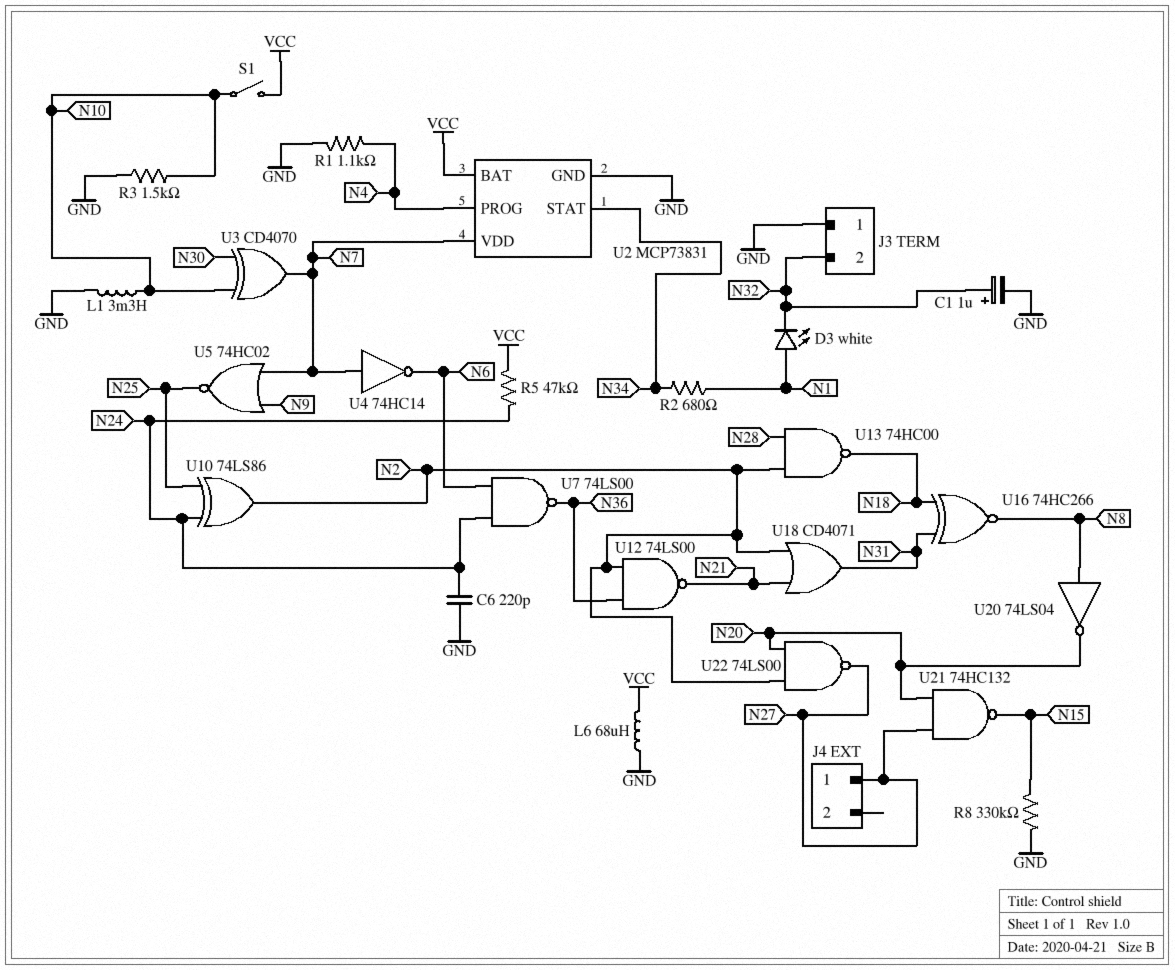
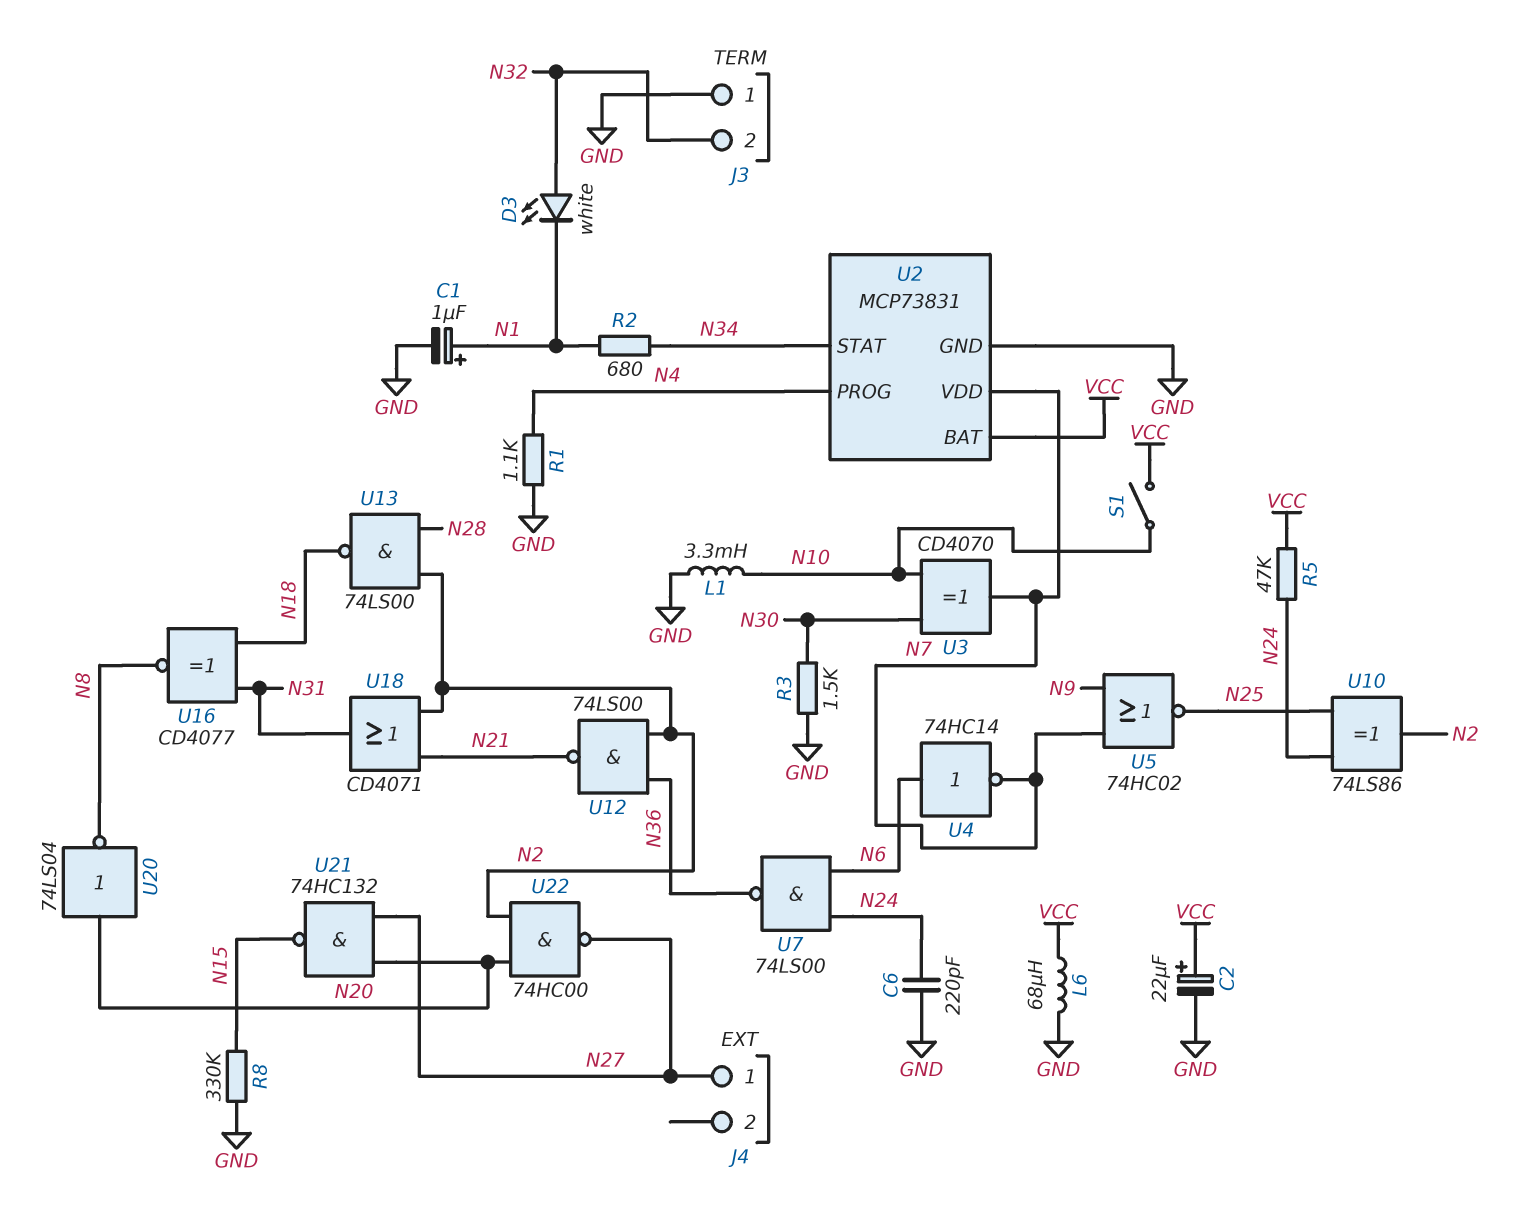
C1: 1uF (plus N32, minus GND) -> 1uF (plus N1, minus GND)
C2: none -> 22uF (plus VCC, minus GND)
D3: LED white (A N1, K N32) -> LED white (A N32, K N1)
R3: 1.5k (GND, N10) -> 1.5k (GND, N30)
U4: NOT 74HC14 (in N7, out N6) -> NOT 74HC14 (in N6, out N7)
U13: NAND 74HC00 (in N2, in N28, out N18) -> NAND 74LS00 (in N2, in N28, out N18)
U16: XNOR 74HC266 (in N18, in N31, out N8) -> XNOR CD4077 (in N18, in N31, out N8)
U20: NOT 74LS04 (in N8, out N20) -> NOT 74LS04 (in N20, out N8)
U22: NAND 74LS00 (in N2, in N20, out N27) -> NAND 74HC00 (in N2, in N20, out N27)

